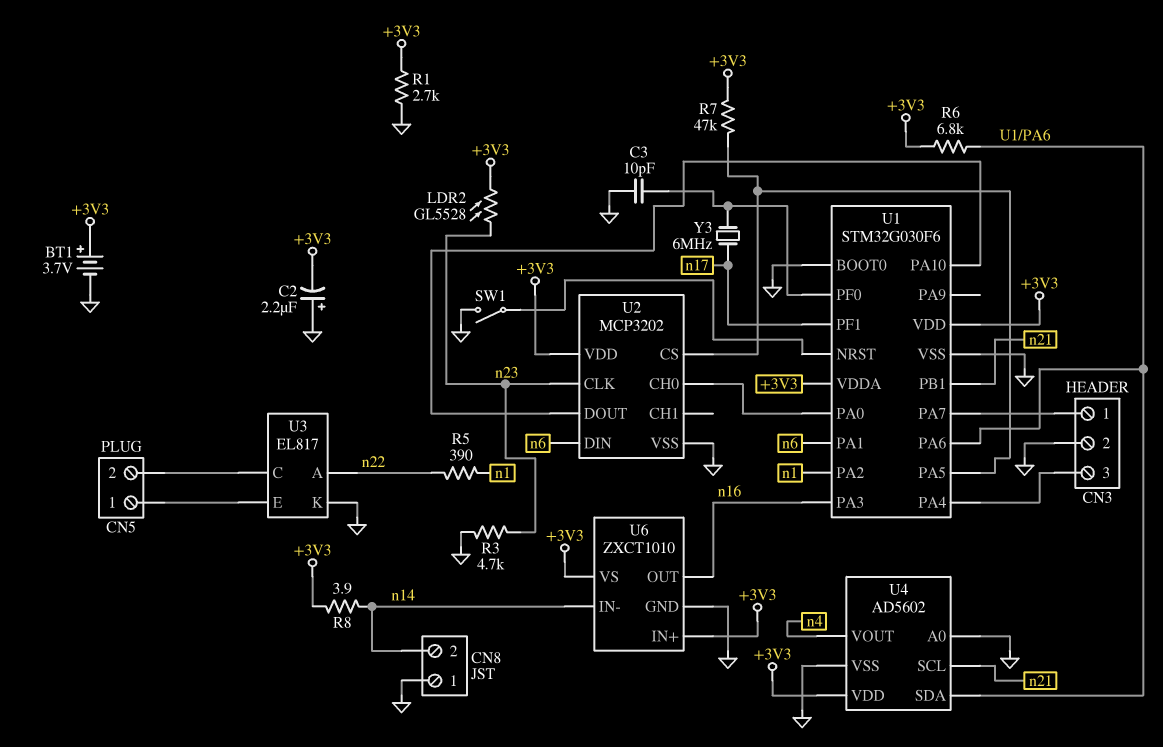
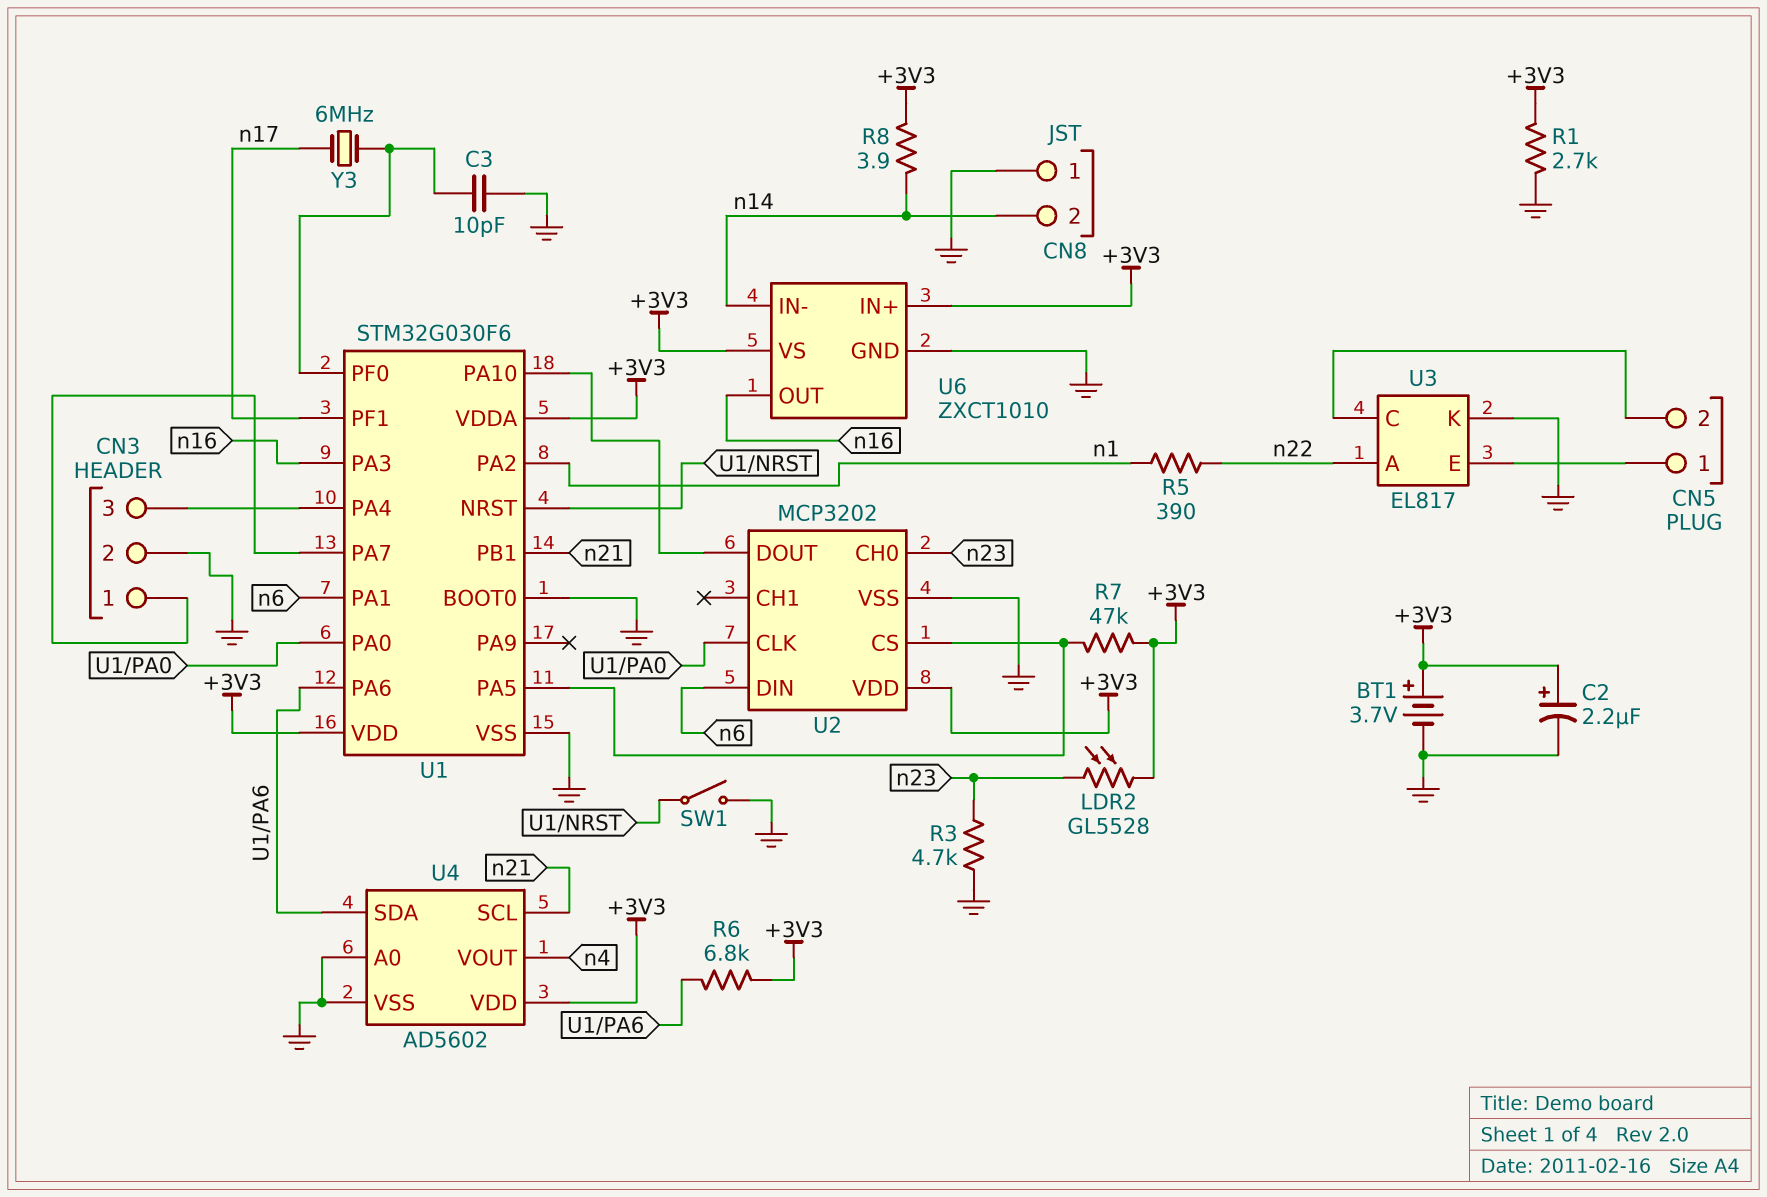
C2: 2.2uF (plus GND, minus +3V3) -> 2.2uF (plus +3V3, minus GND)
U2 pin CH0: U1/PA0 -> n23
U2 pin CLK: n23 -> U1/PA0

